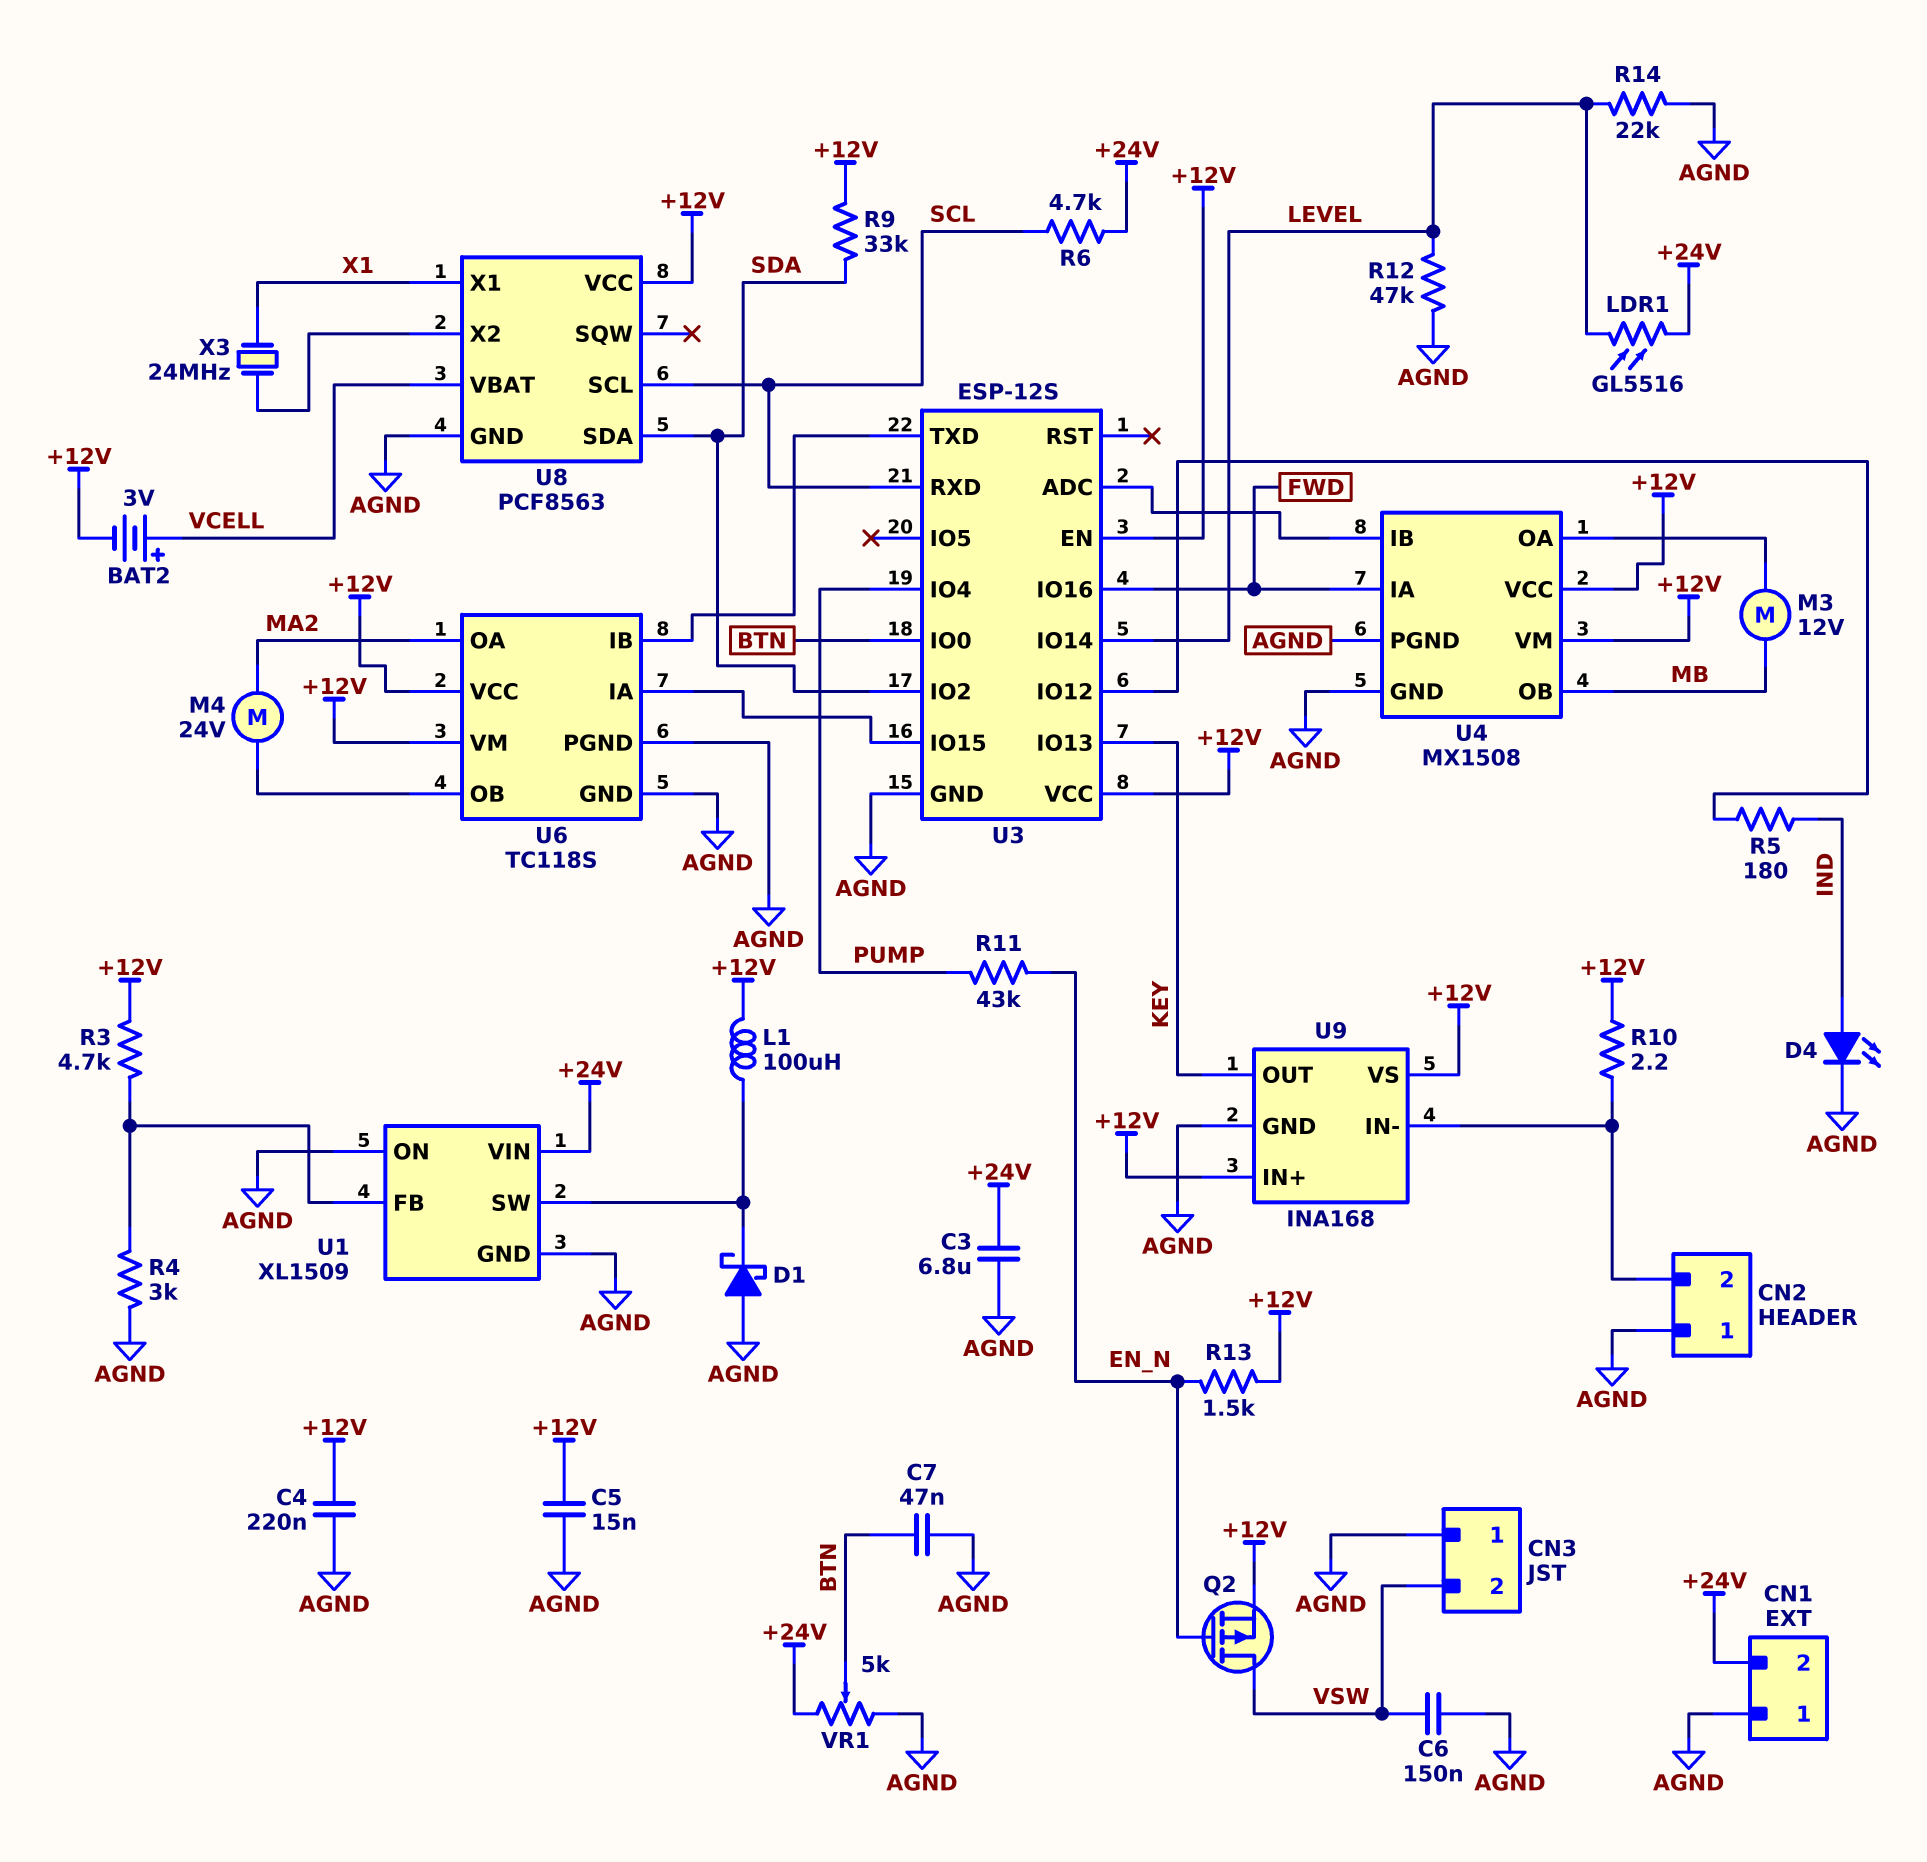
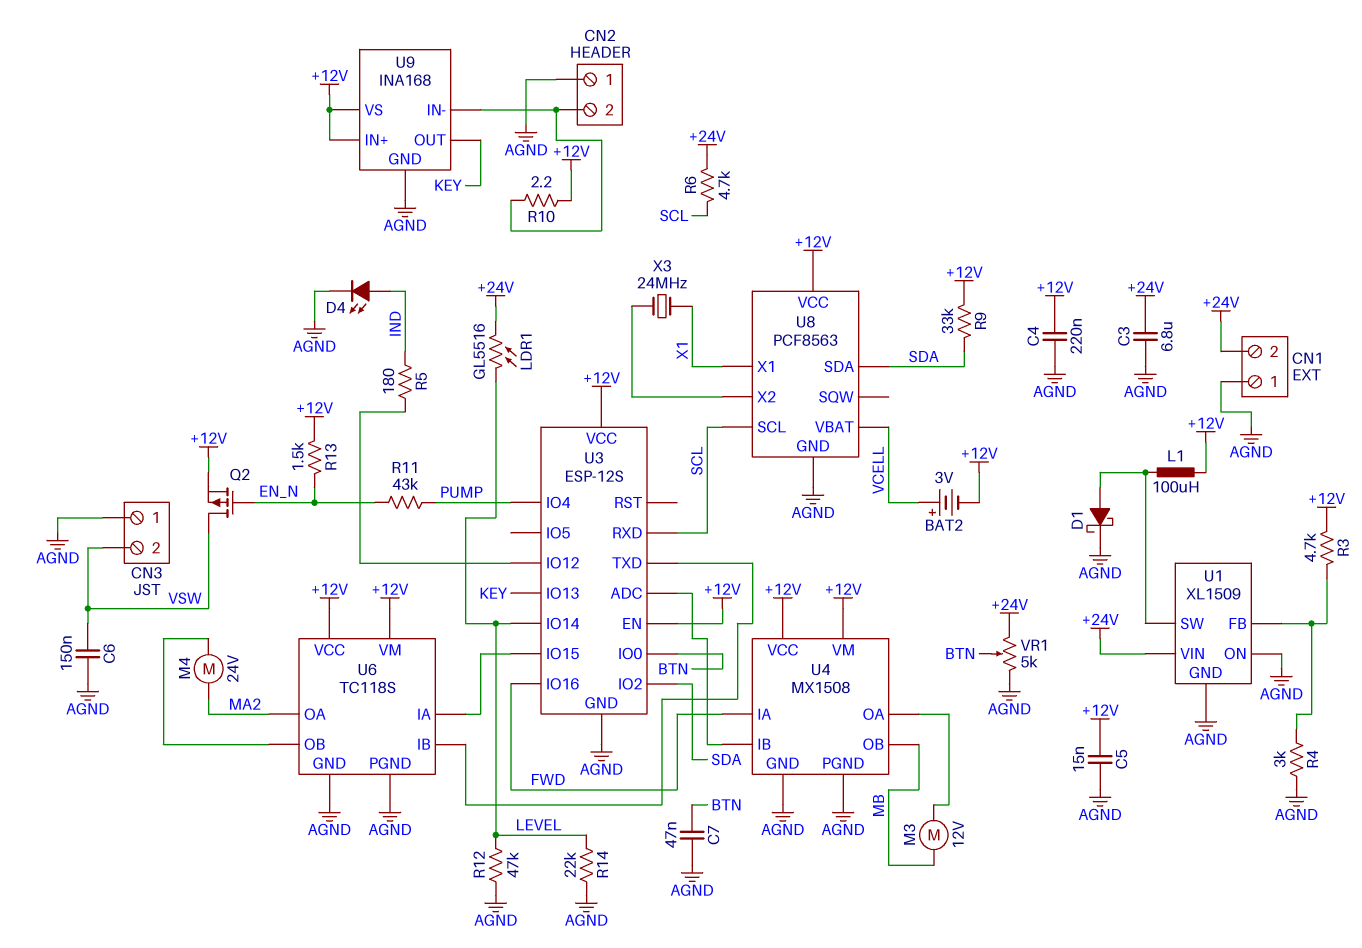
D1: schottky (A AGND, K U1/SW) -> schottky (A U1/SW, K AGND)

